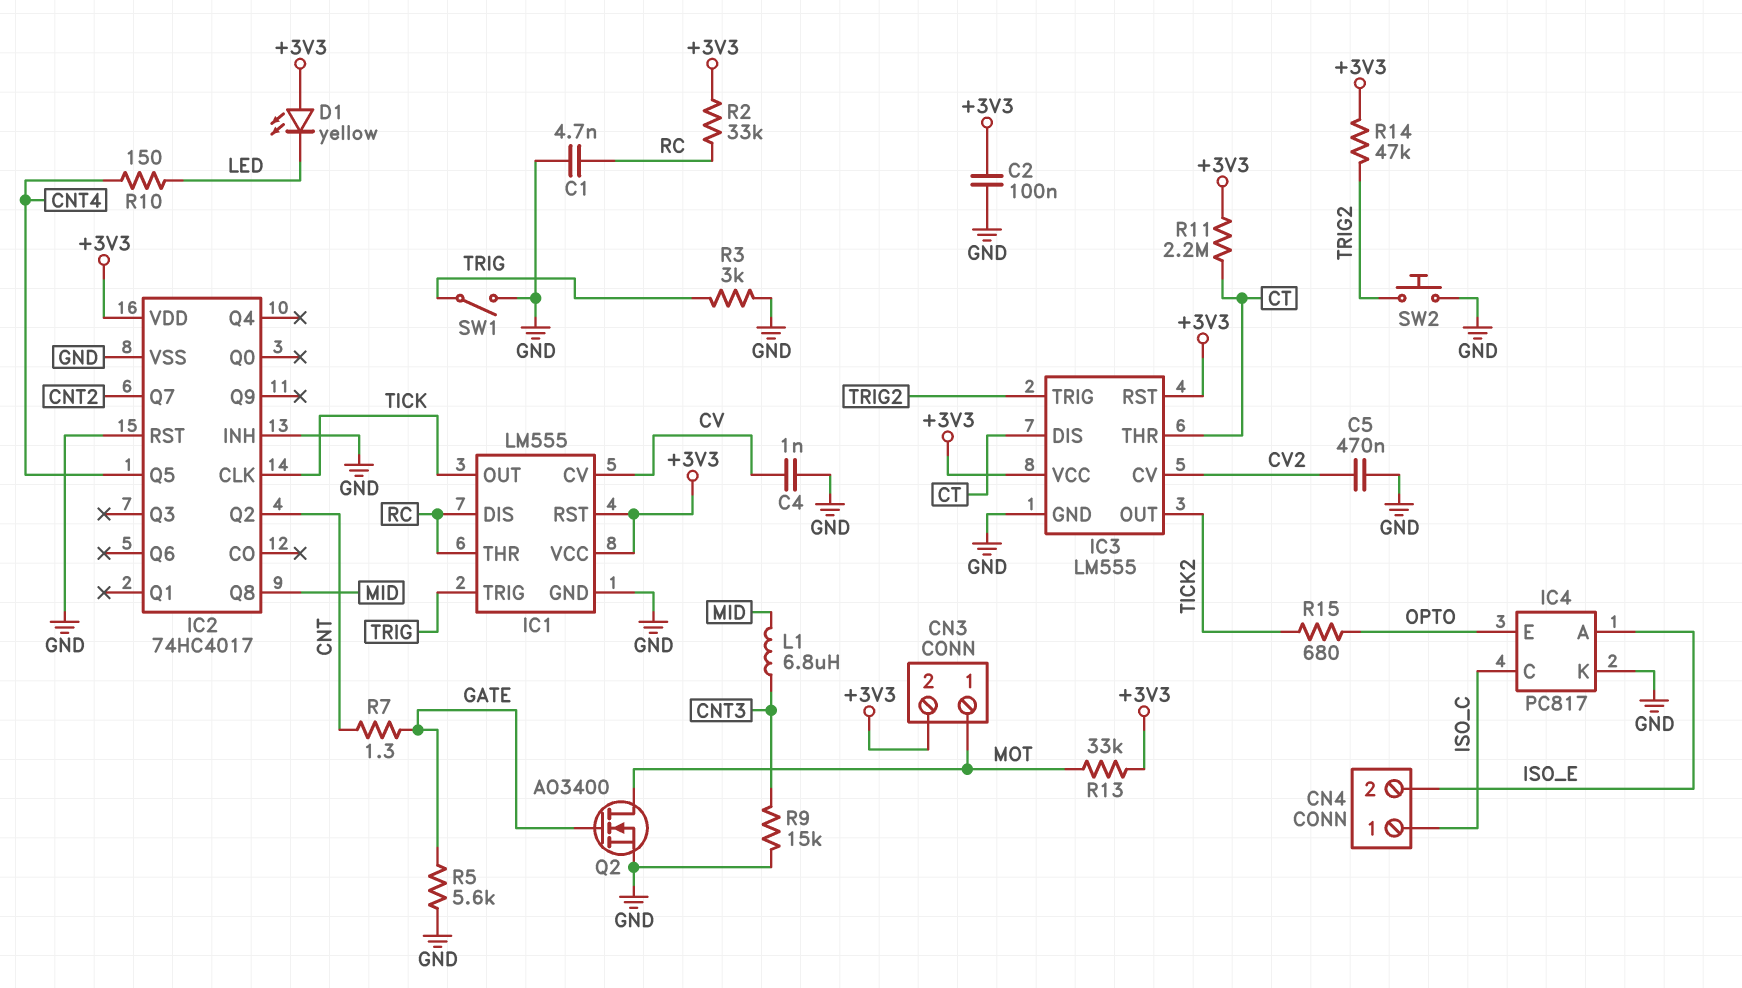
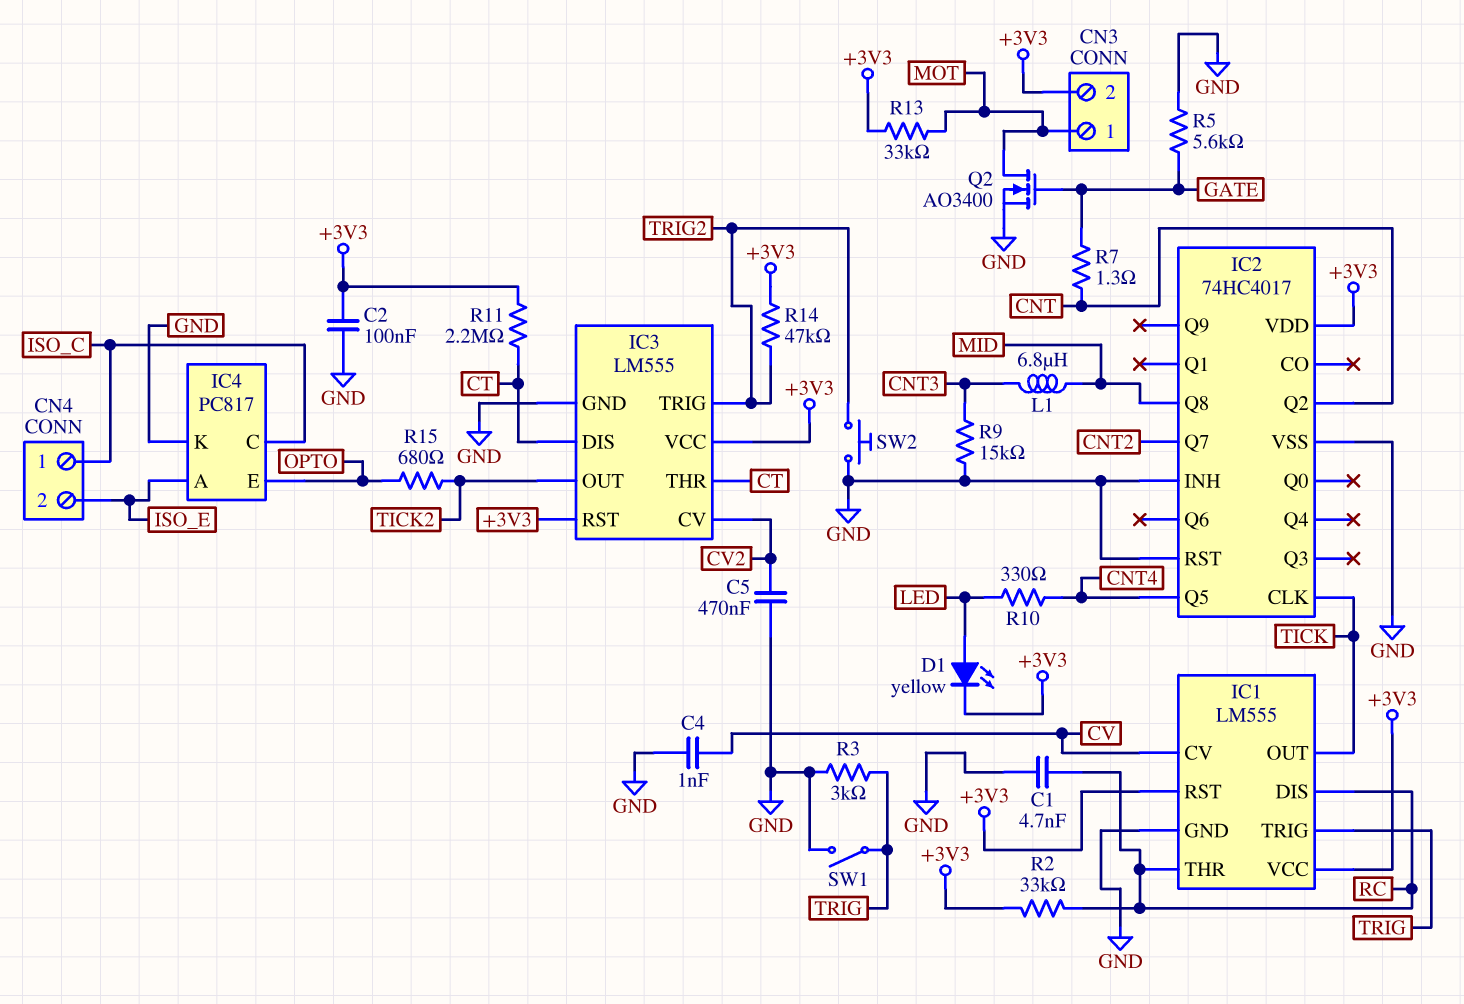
D1: LED yellow (A +3V3, K LED) -> LED yellow (A LED, K +3V3)
R10: 150 (CNT4, LED) -> 330 (CNT4, LED)

